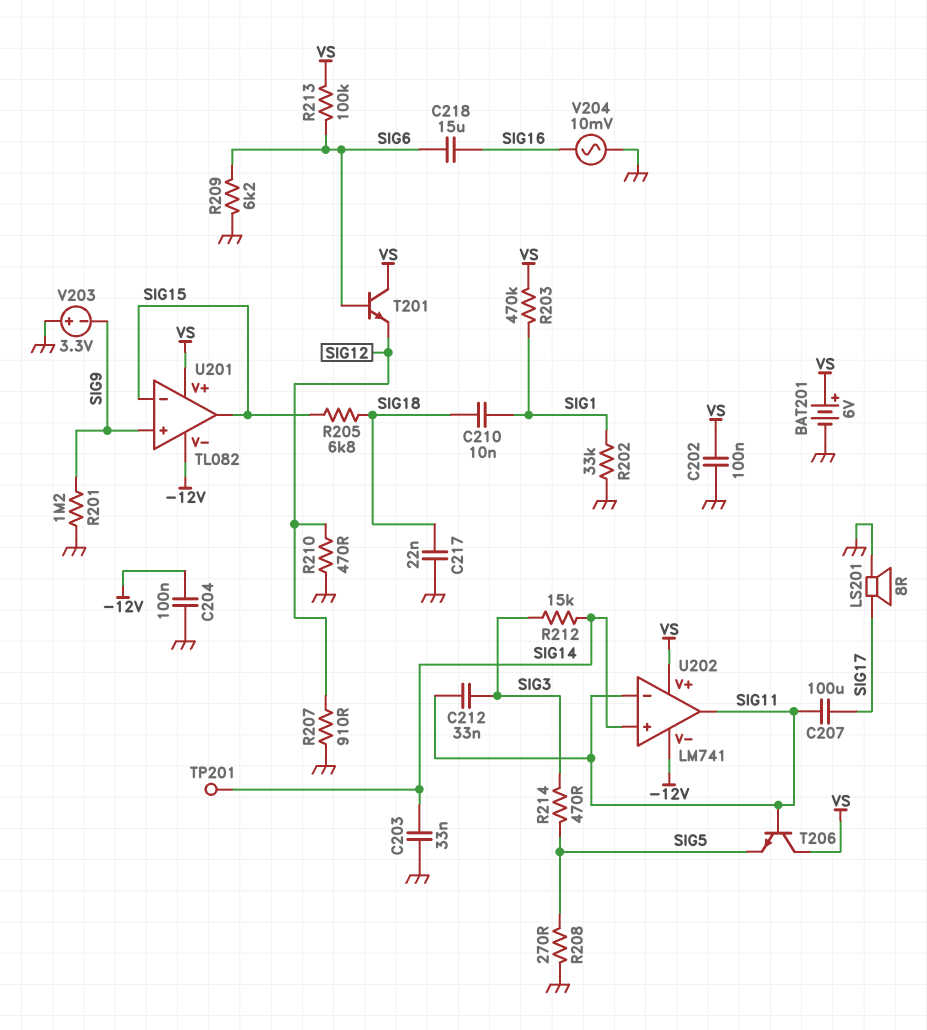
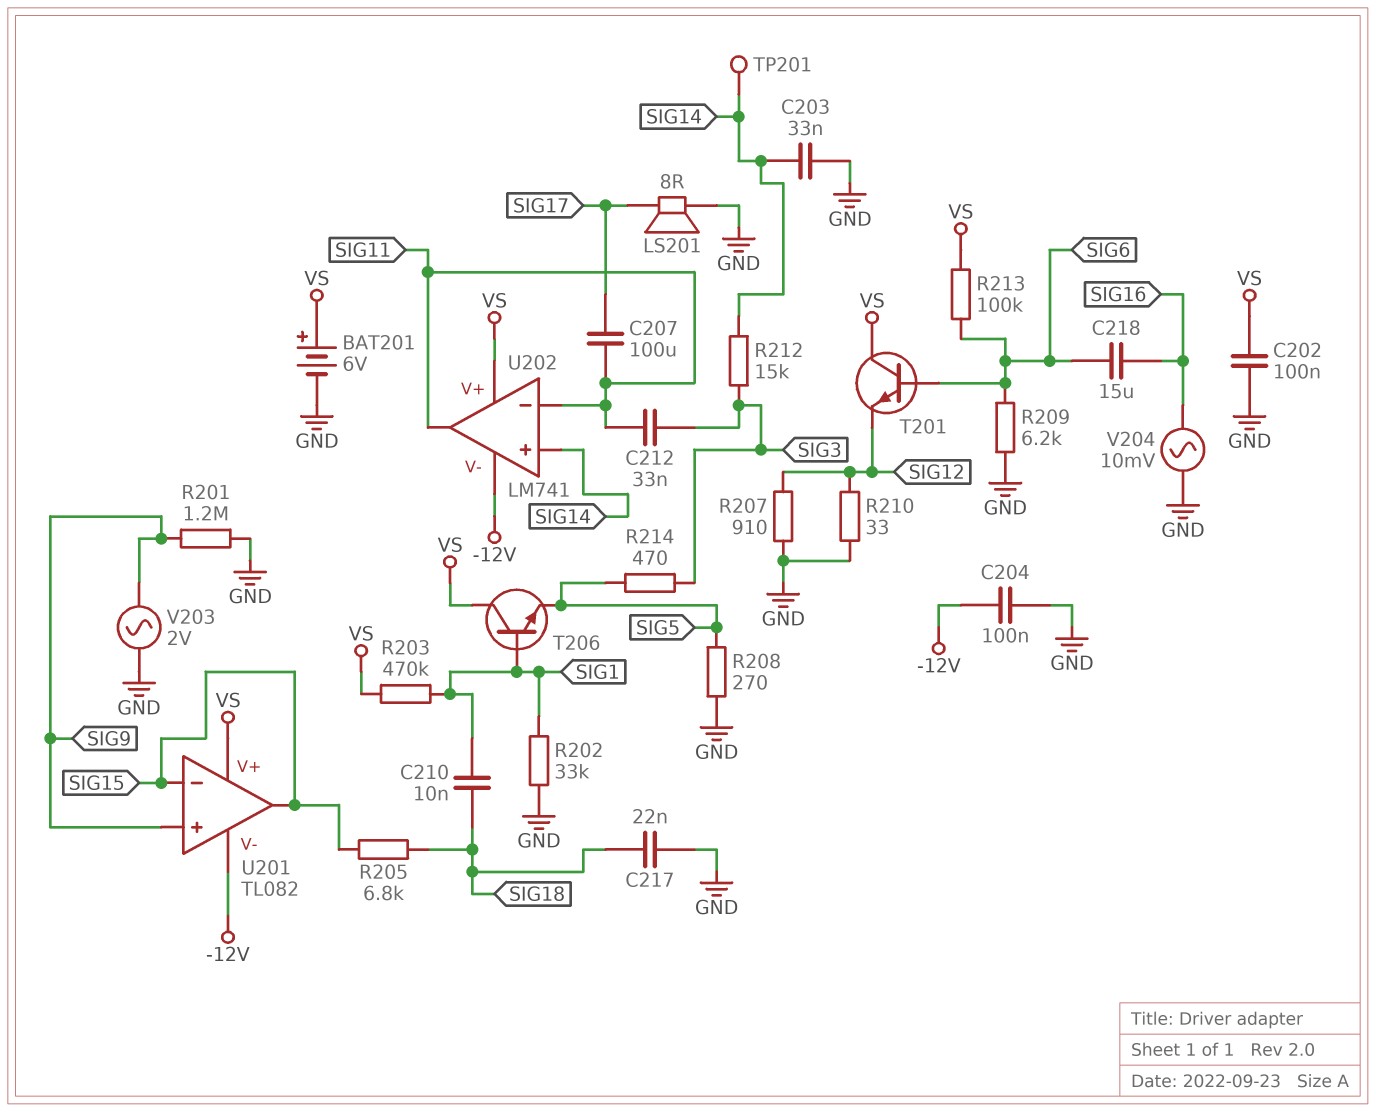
R210: 470 (GND, SIG12) -> 33 (GND, SIG12)
T206: NPN (B SIG11, C VS, E SIG5) -> NPN (B SIG1, C VS, E SIG5)
V203: 3.3V (plus GND, minus SIG9) -> AC 2V (GND, SIG9)

